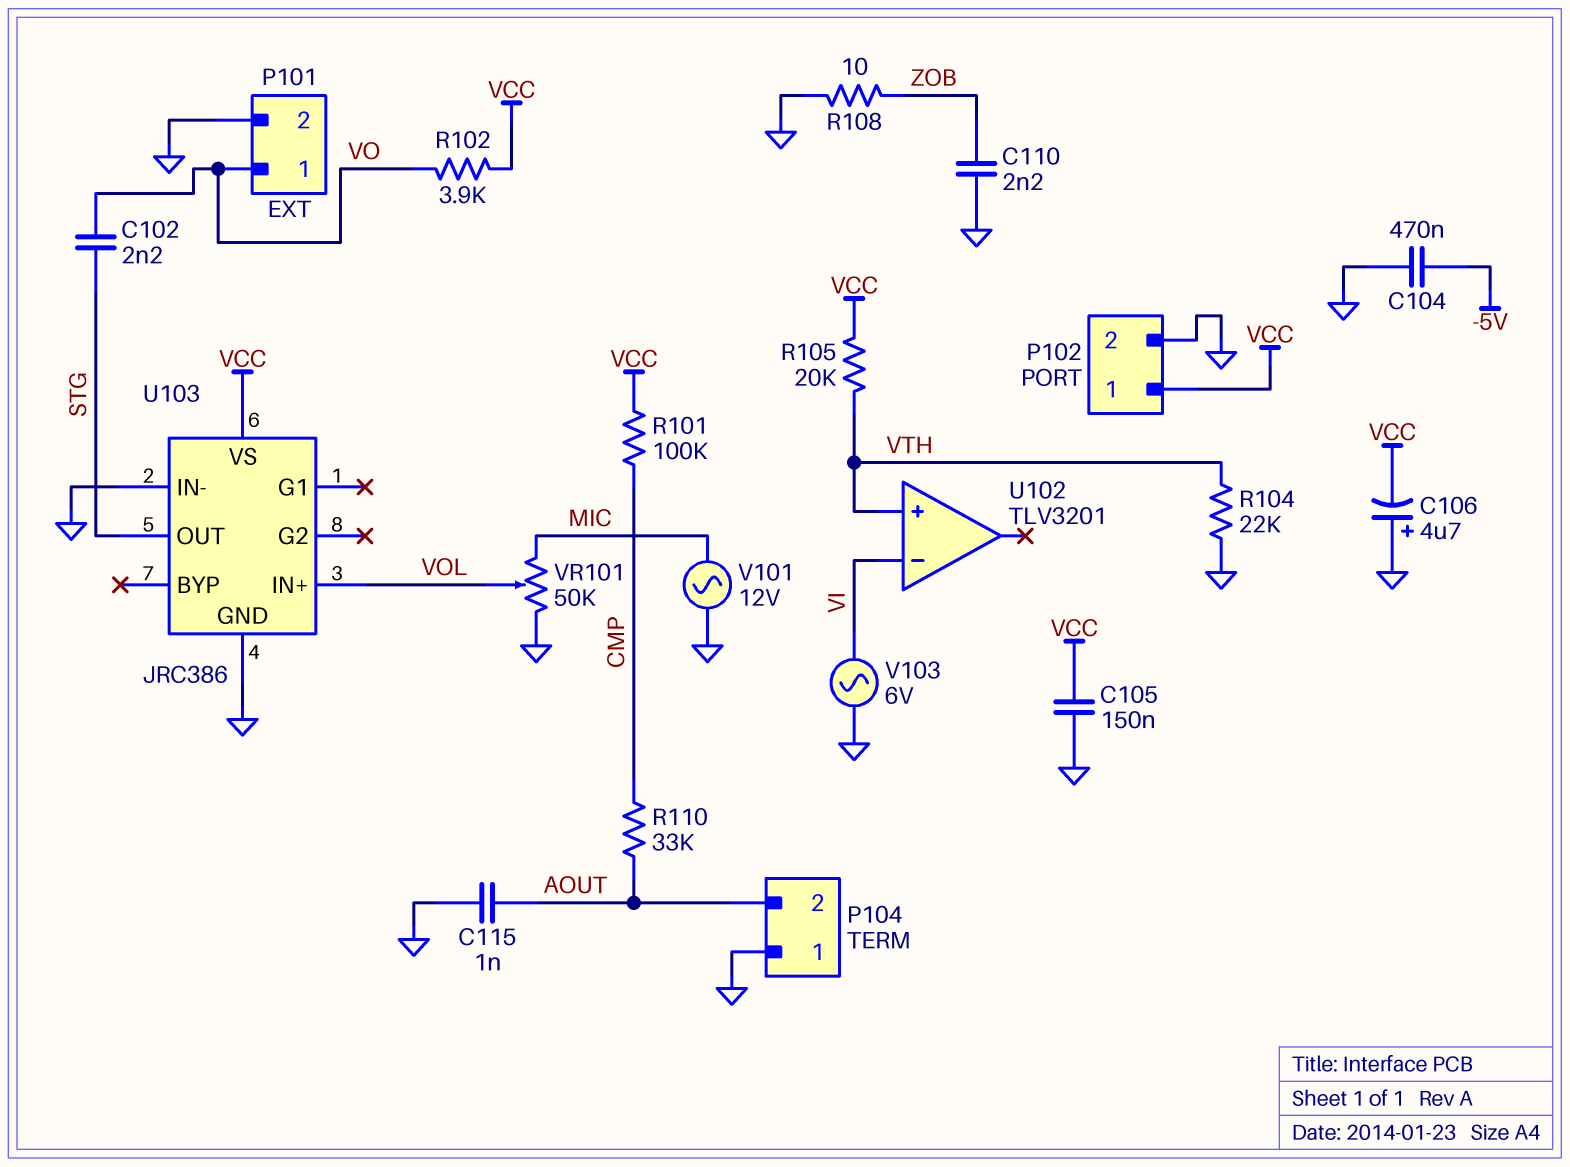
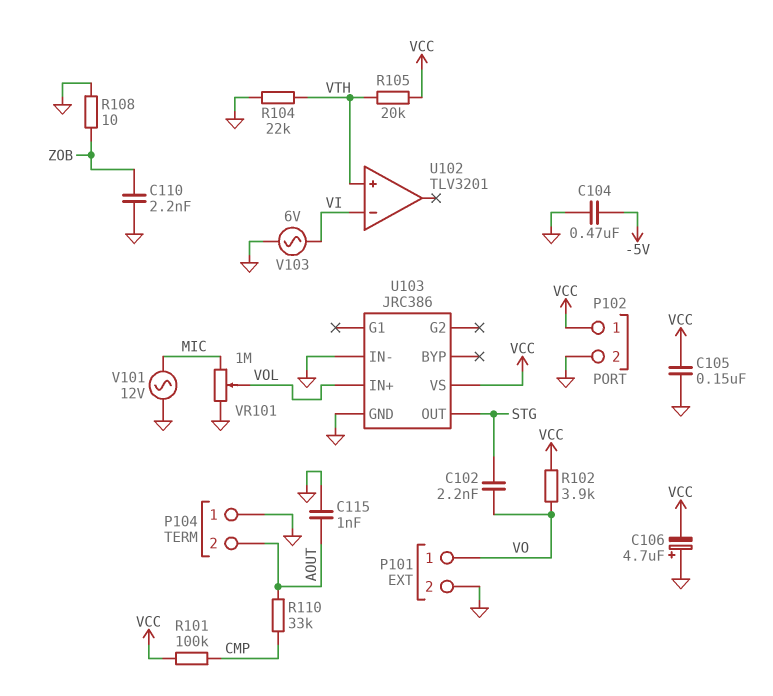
VR101: 50k (GND, MIC, wiper VOL) -> 1M (GND, MIC, wiper VOL)

